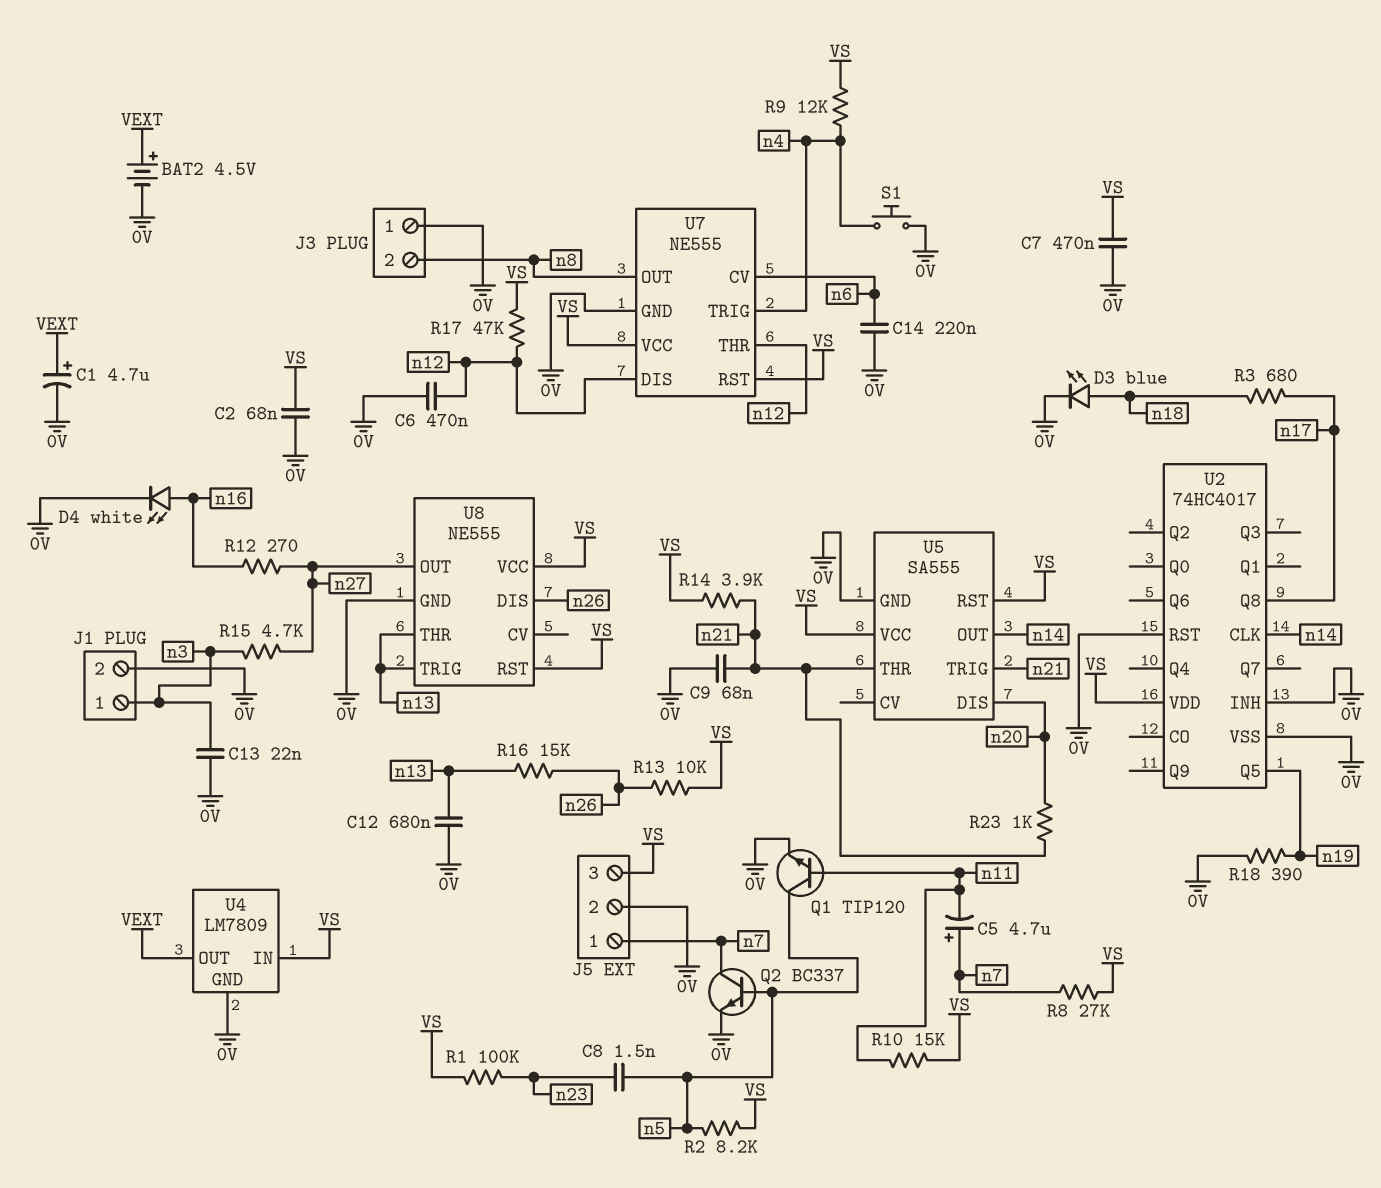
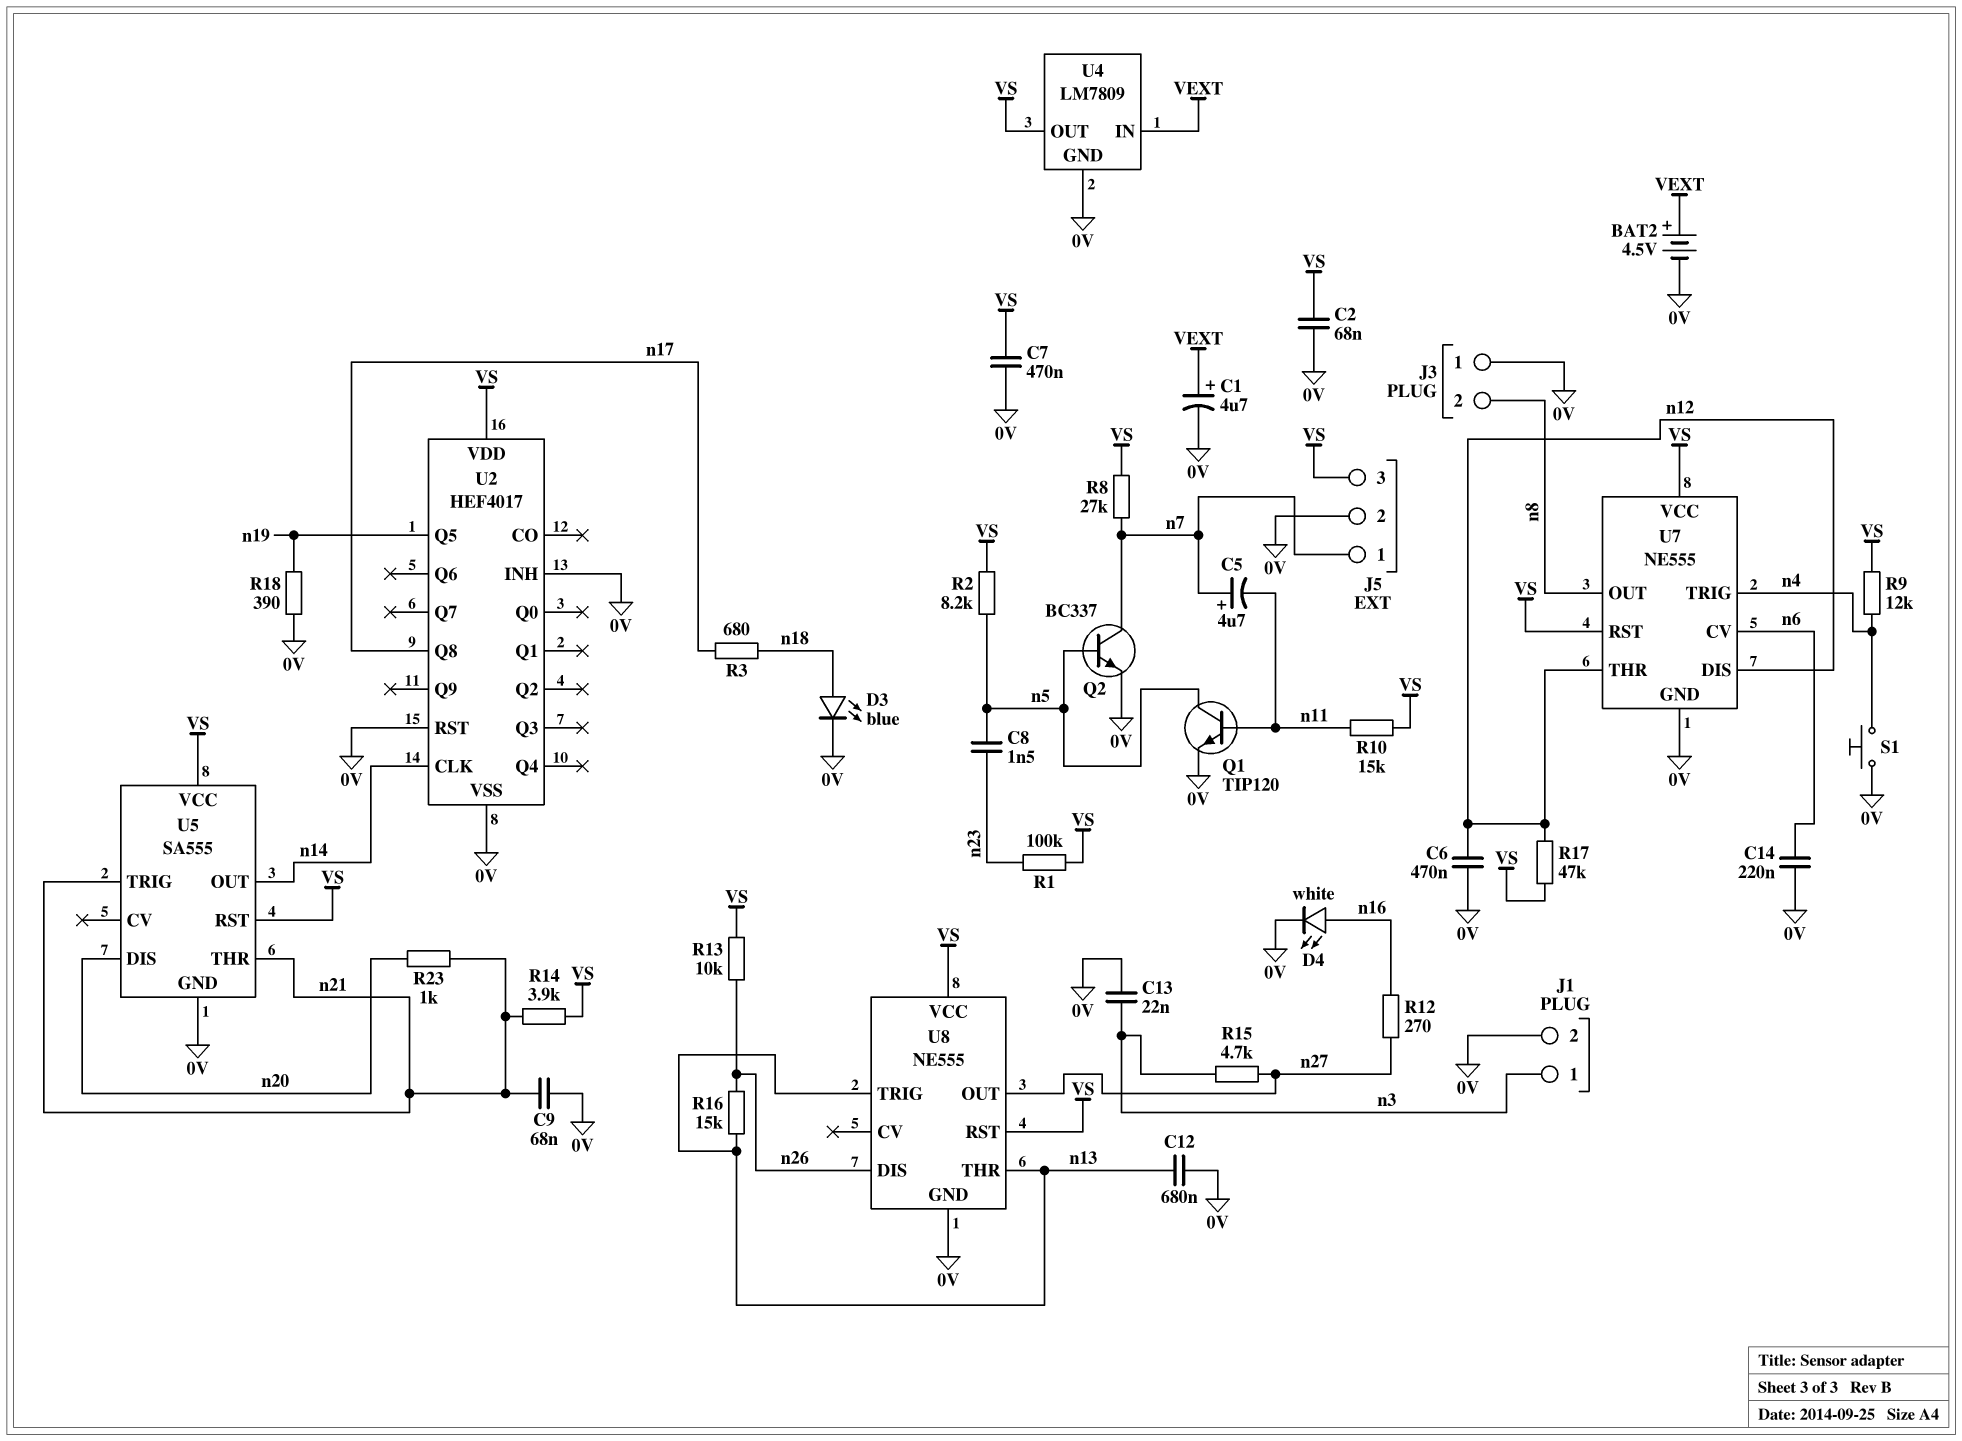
U2: 74HC4017 -> HEF4017
U4 pin IN: VS -> VEXT
U4 pin OUT: VEXT -> VS

